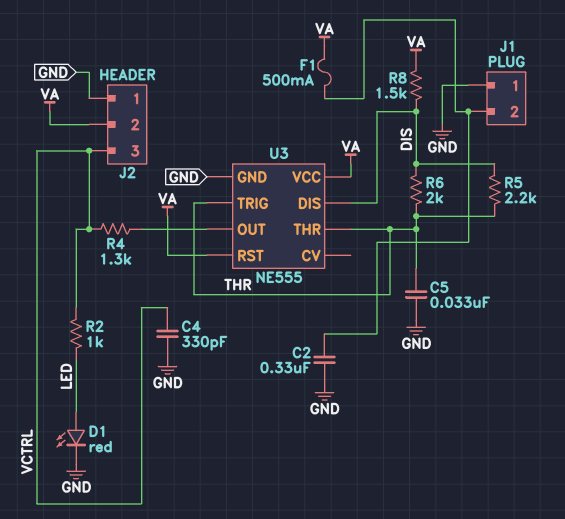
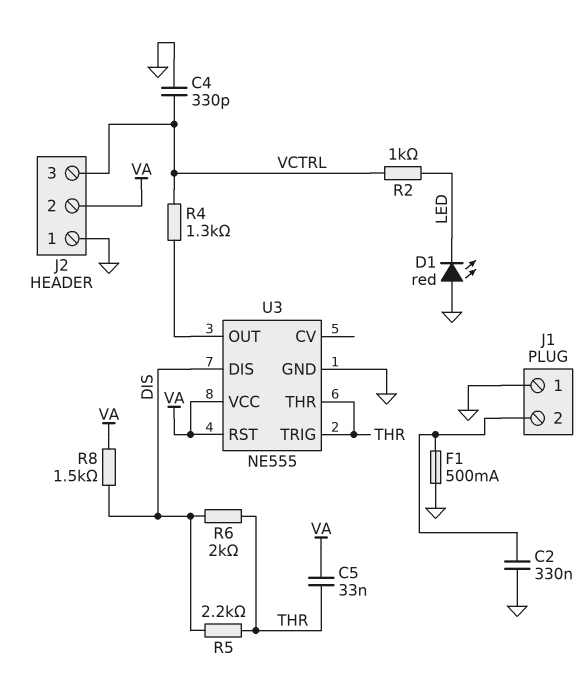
C5: 33nF (GND, THR) -> 33nF (THR, VA)
D1: LED red (A LED, K GND) -> LED red (A GND, K LED)
F1: 500mA (J1/2, VA) -> 500mA (GND, J1/2)

